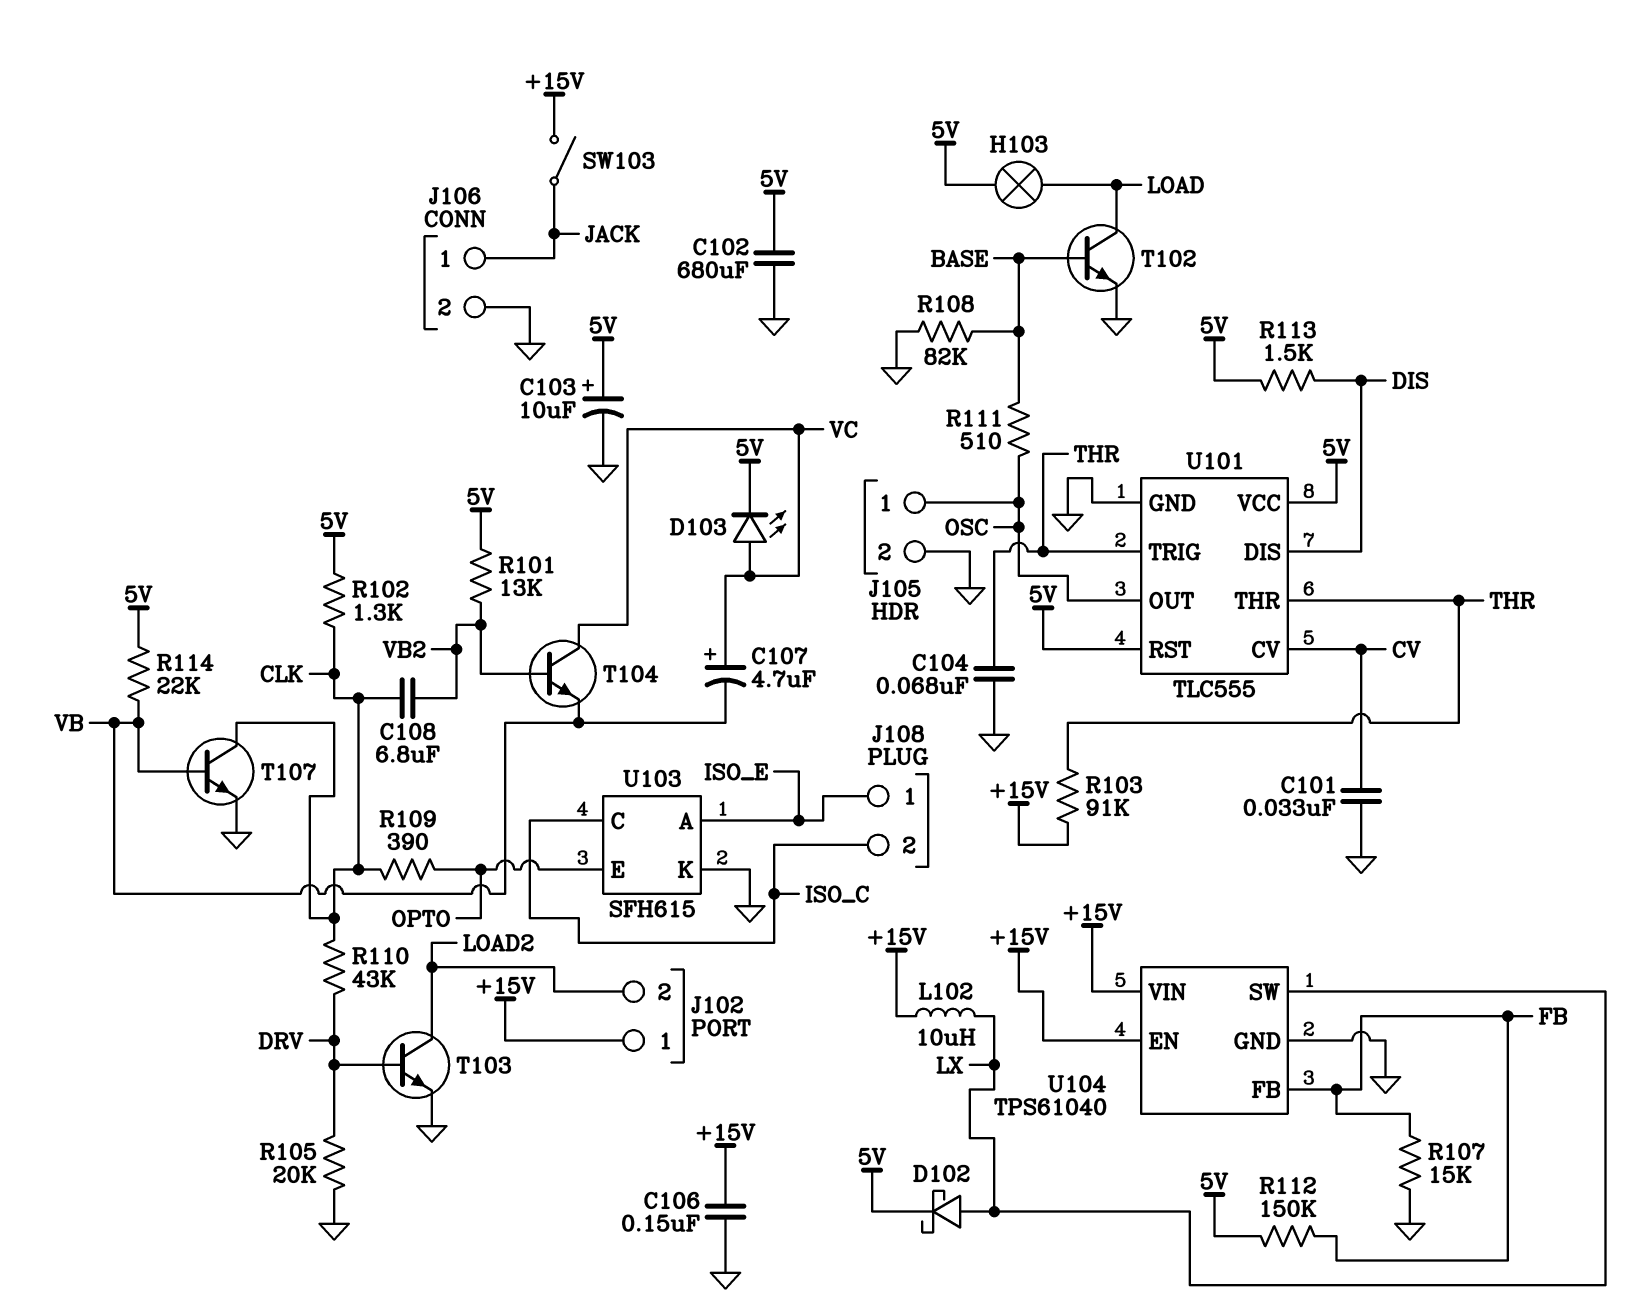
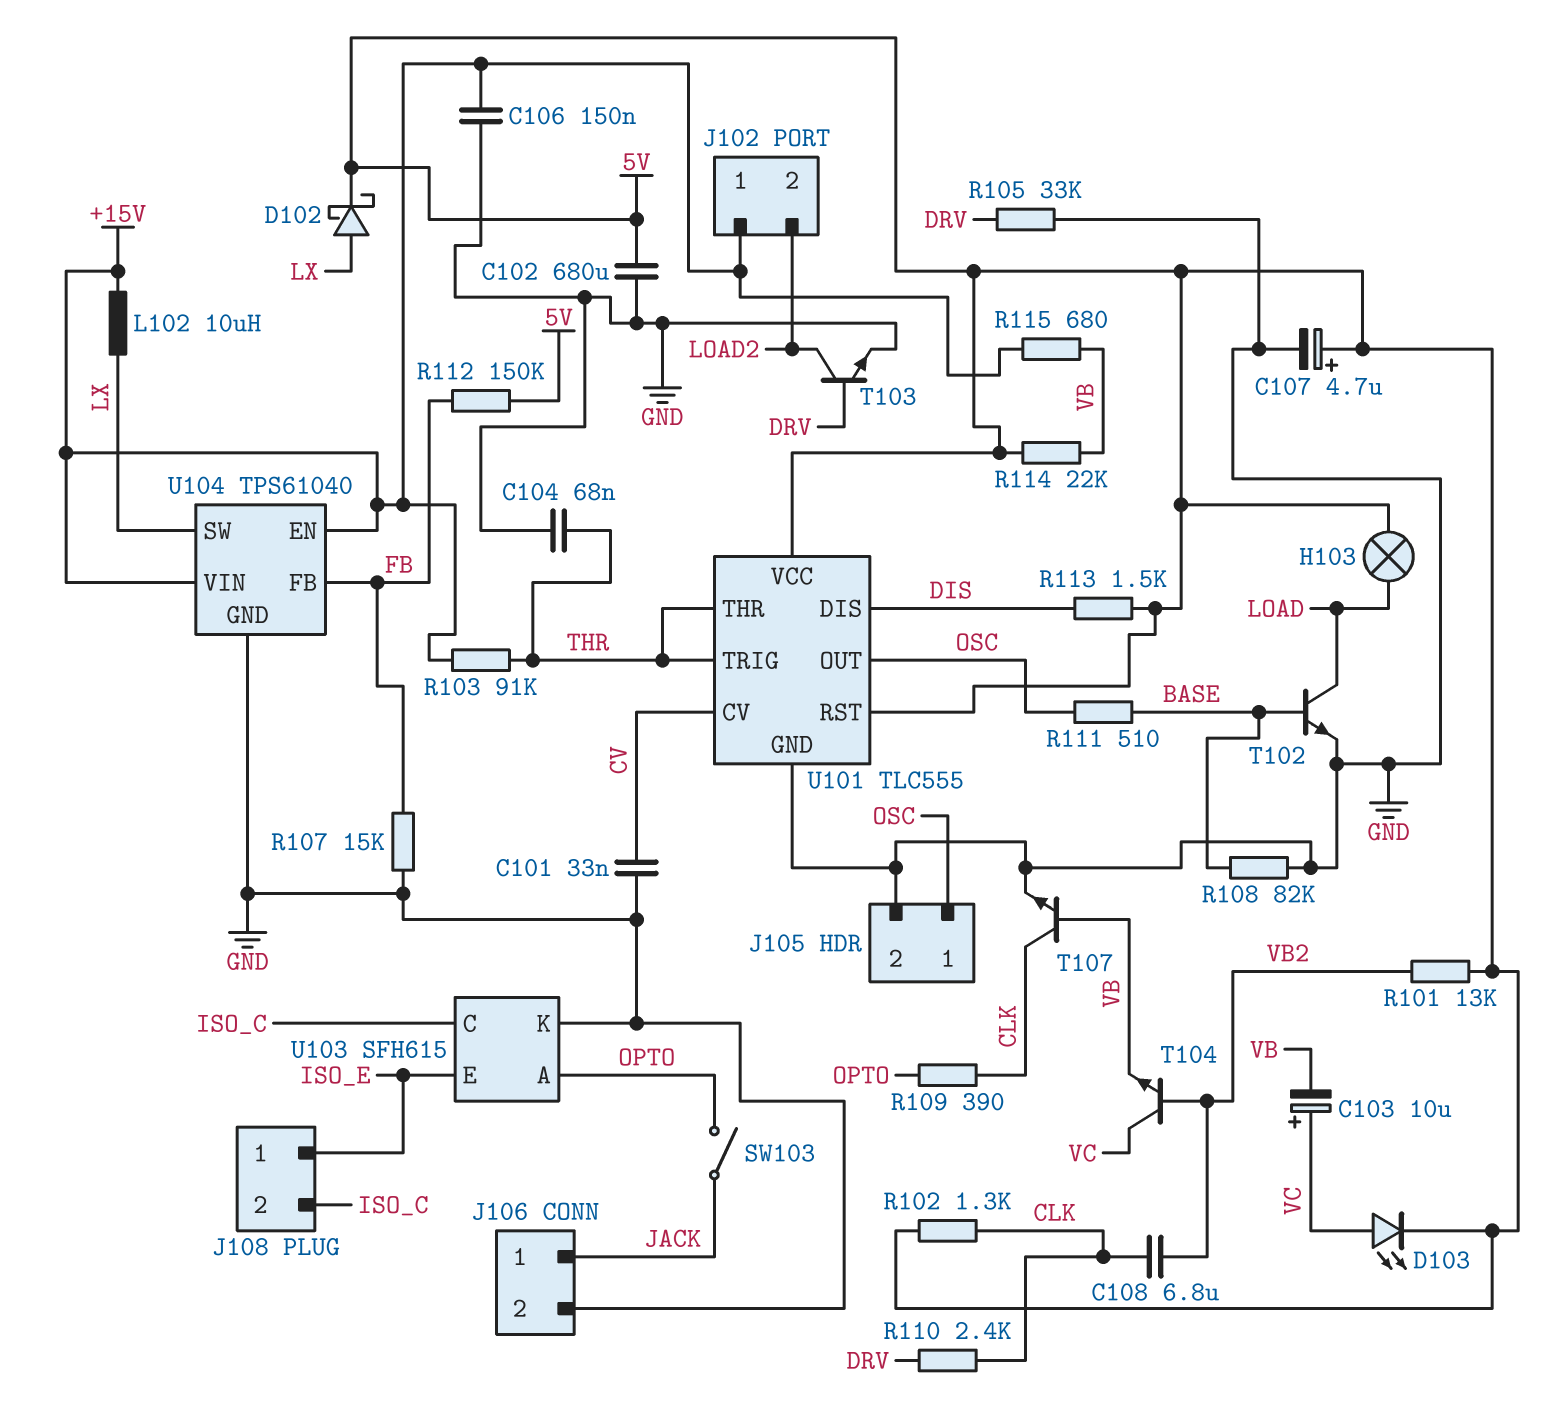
C103: 10uF (plus 5V, minus GND) -> 10uF (plus VC, minus VB)
C107: 4.7uF (plus VC, minus VB) -> 4.7uF (plus 5V, minus GND)
R105: 20k (DRV, GND) -> 33k (DRV, GND)
R110: 43k (CLK, DRV) -> 2.4k (CLK, DRV)
R115: none -> 680 (+15V, VB)
SW103: switch (+15V, JACK) -> switch (JACK, OPTO)
U103 pin A: ISO_E -> OPTO
U103 pin E: OPTO -> ISO_E

